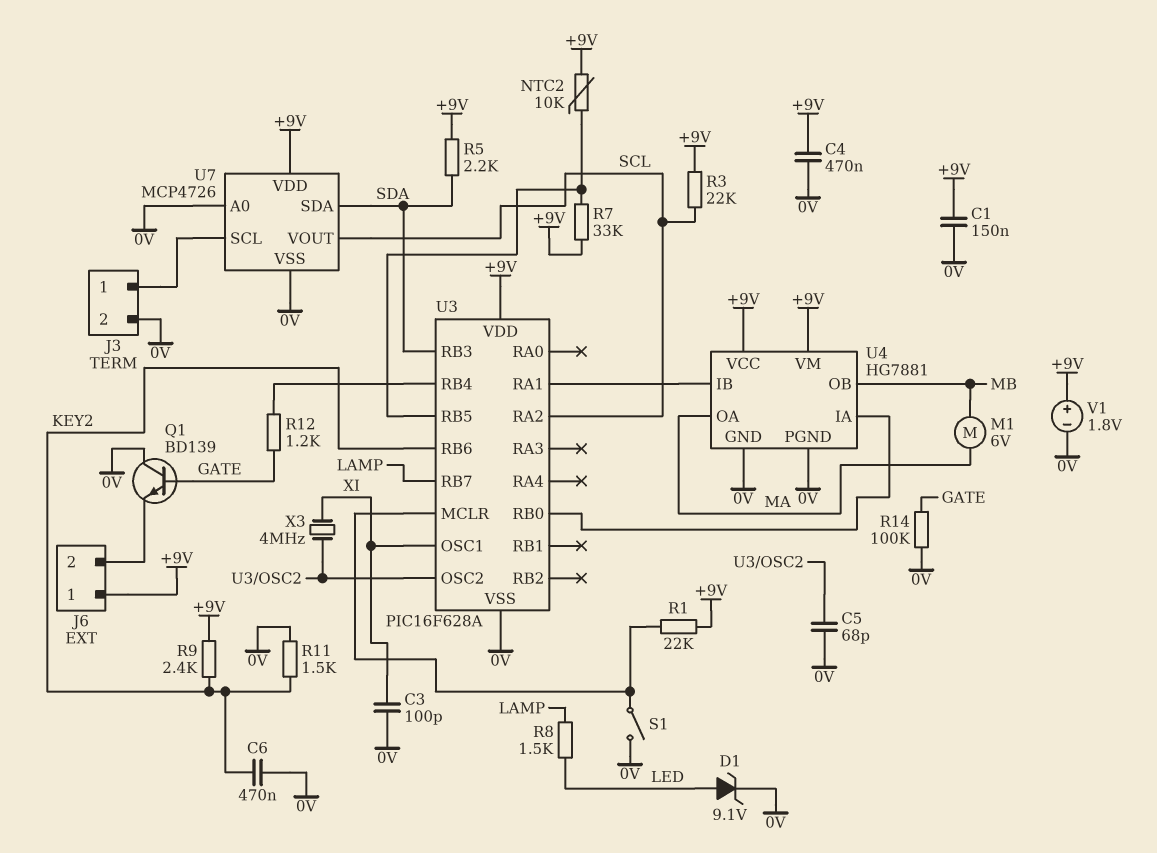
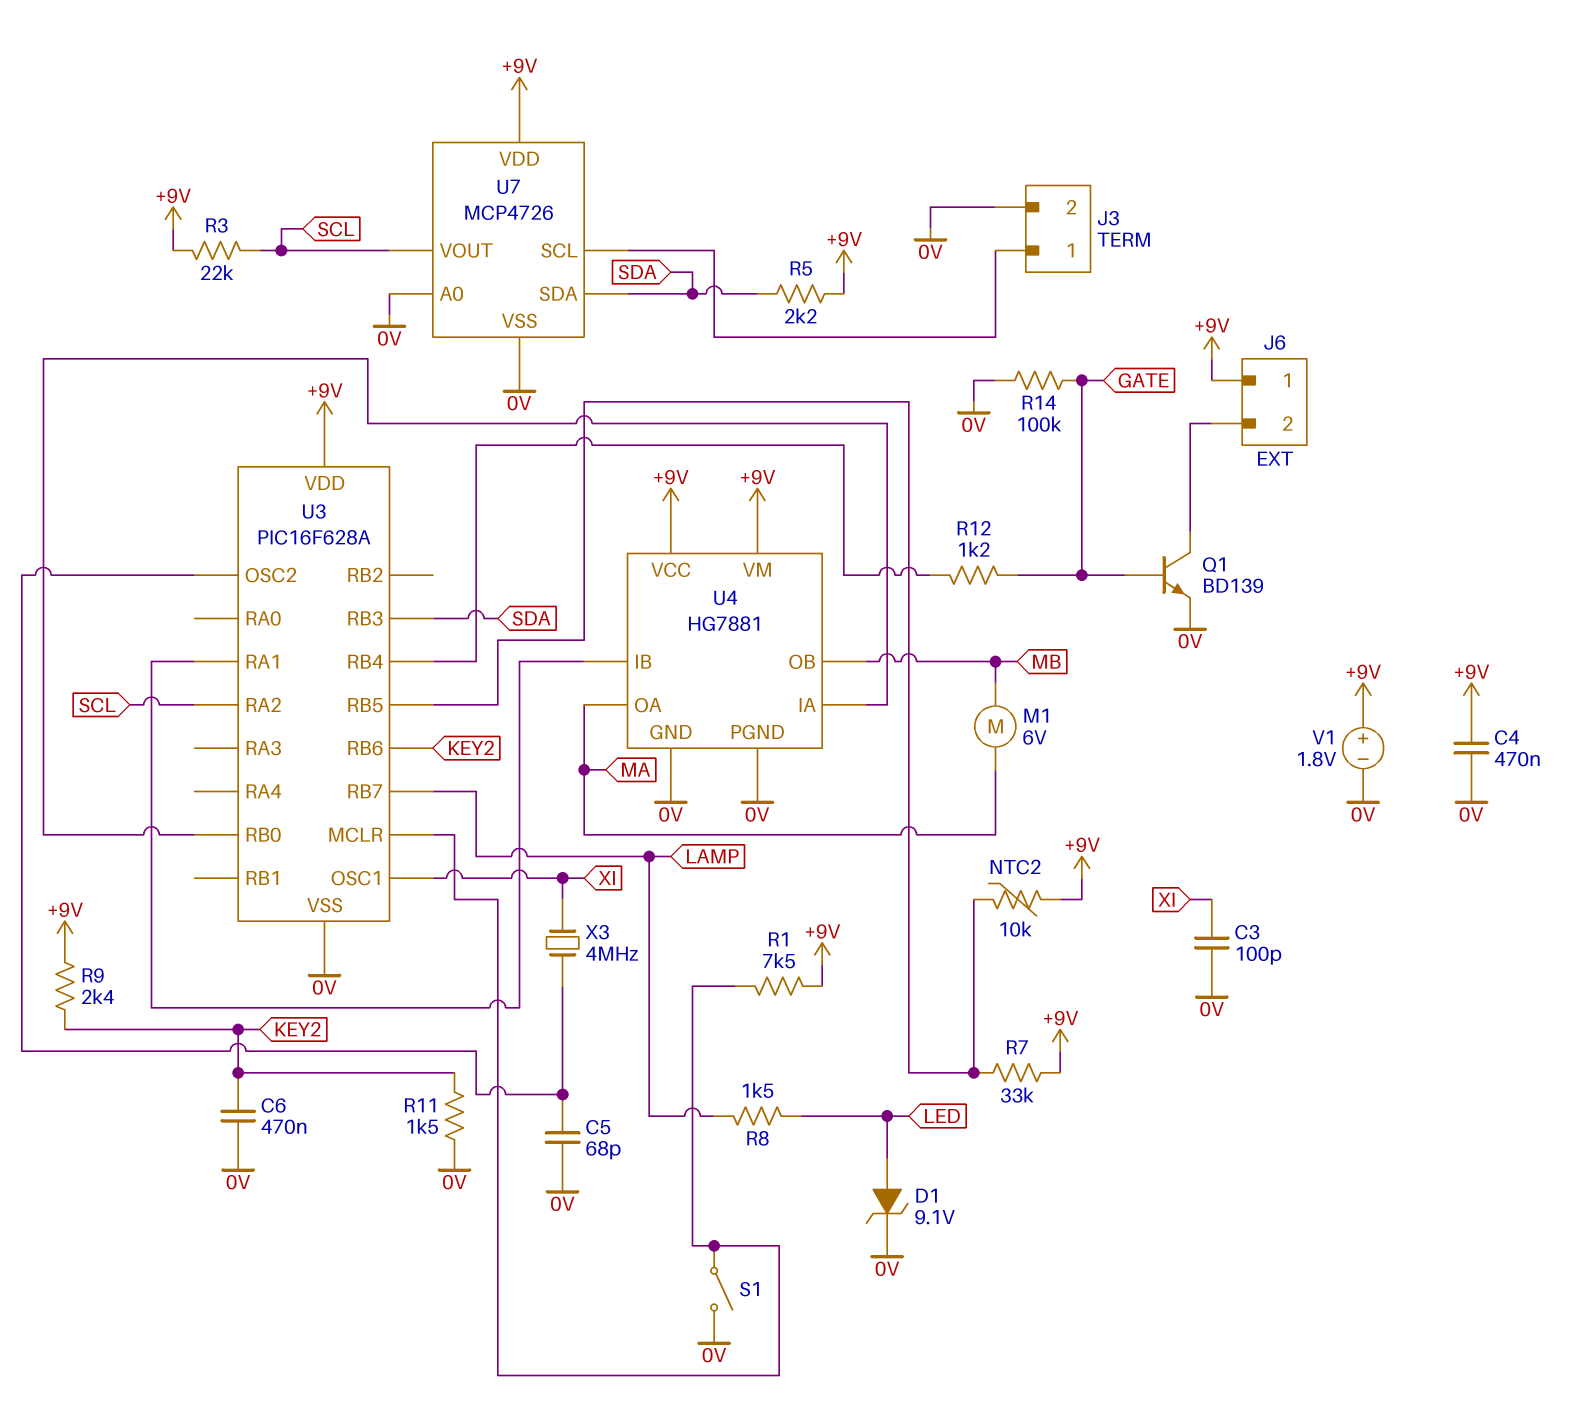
C1: 150nF (+9V, 0V) -> none
Q1: NPN BD139 (B GATE, C 0V, E J6/2) -> NPN BD139 (B GATE, C J6/2, E 0V)
R1: 22k (+9V, U3/MCLR) -> 7.5k (+9V, U3/MCLR)

